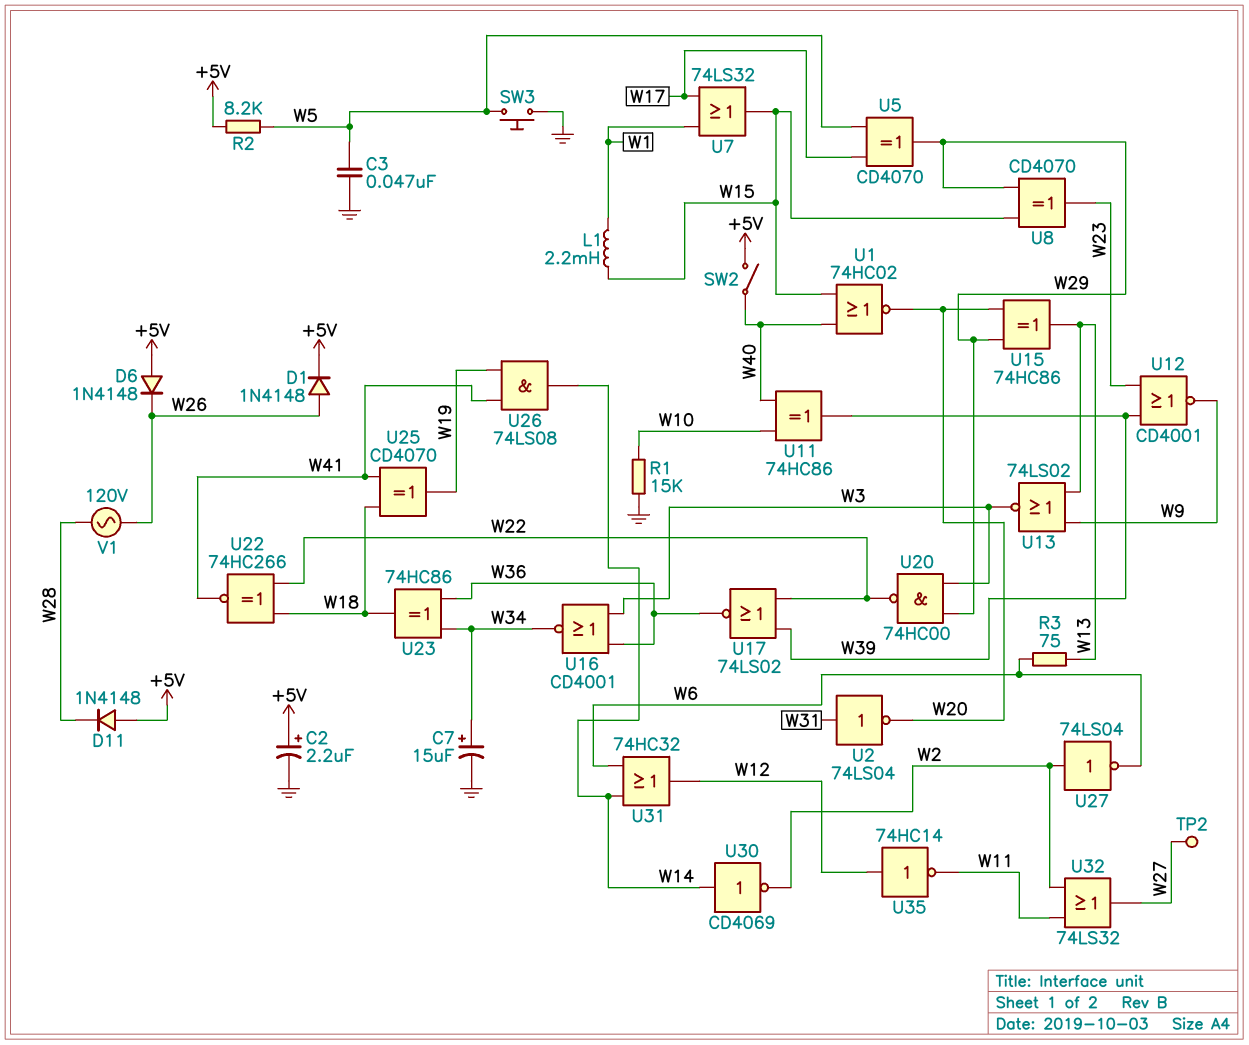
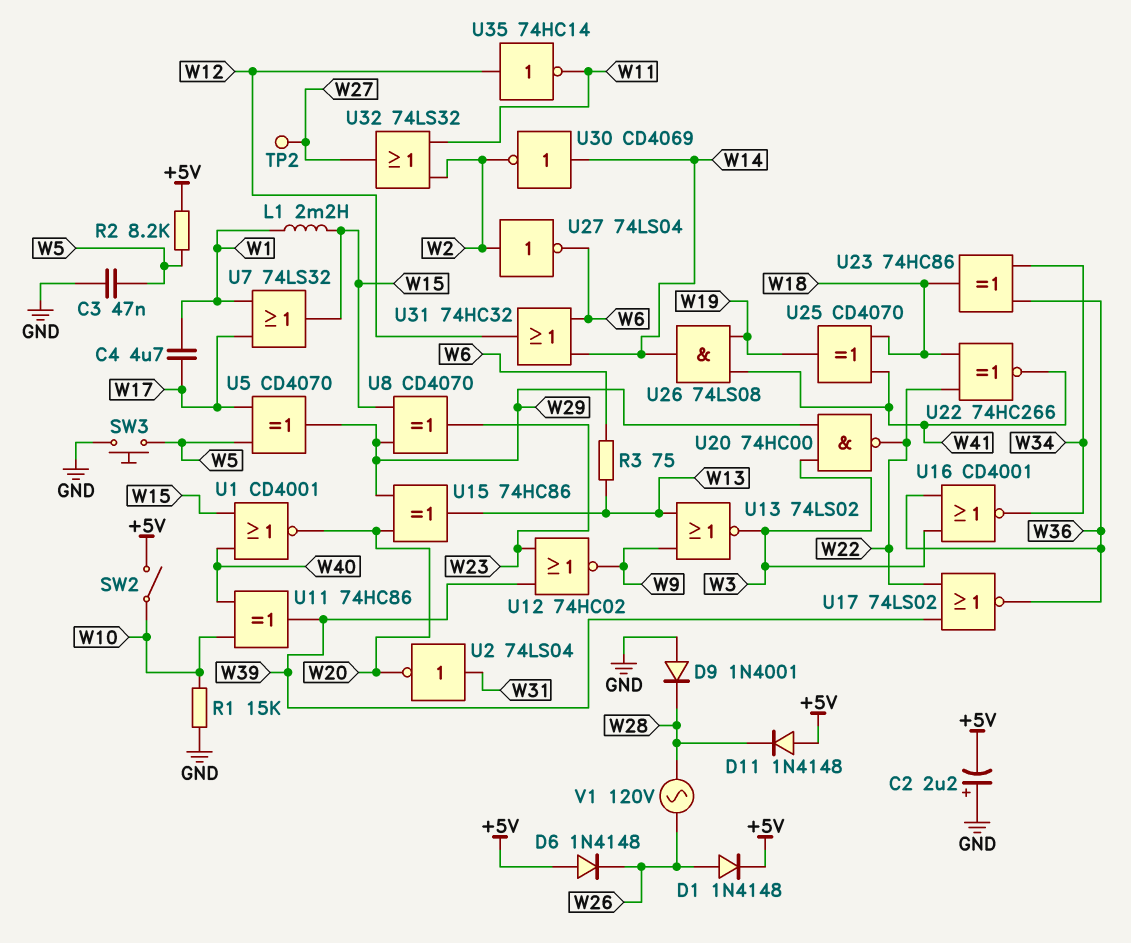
C2: 2.2uF (plus +5V, minus GND) -> 2.2uF (plus GND, minus +5V)
C4: none -> 4.7uF (W1, W17)
C7: 15uF (plus W34, minus GND) -> none
D9: none -> diode 1N4001 (A GND, K W28)
SW2: switch (+5V, W40) -> switch (+5V, W10)
U1: NOR 74HC02 (in W15, in W40, out W20) -> NOR CD4001 (in W15, in W40, out W20)
U12: NOR CD4001 (in W23, in W39, out W9) -> NOR 74HC02 (in W23, in W39, out W9)

